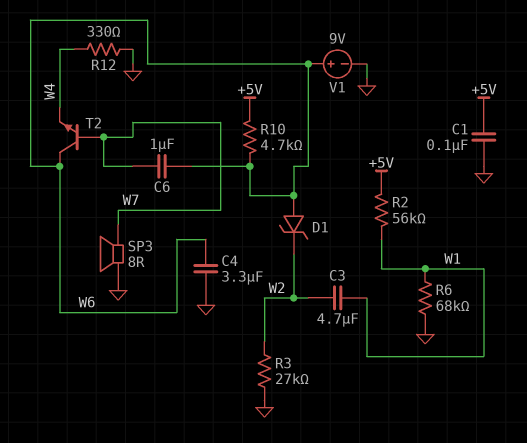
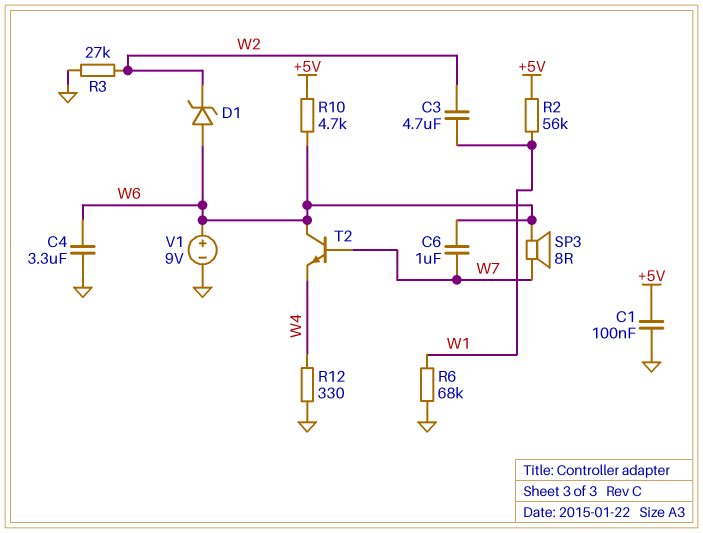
SP3: speaker 8R (GND, W7) -> speaker 8R (W6, W7)

